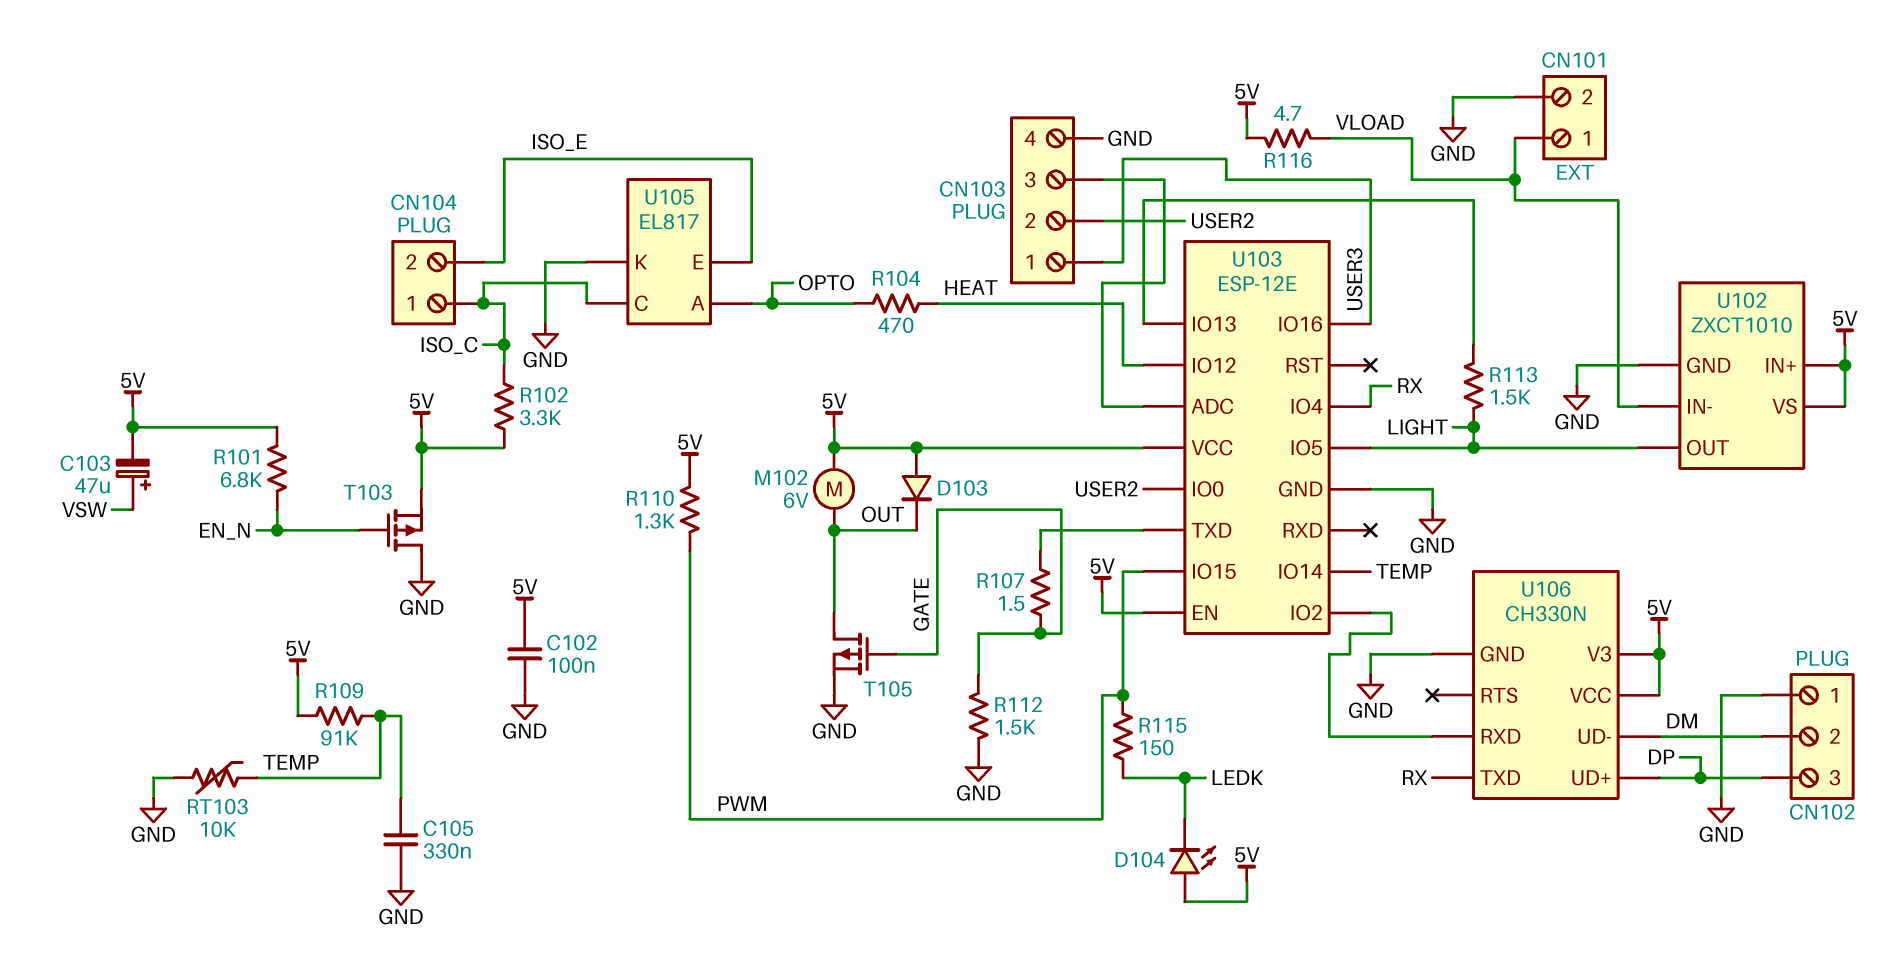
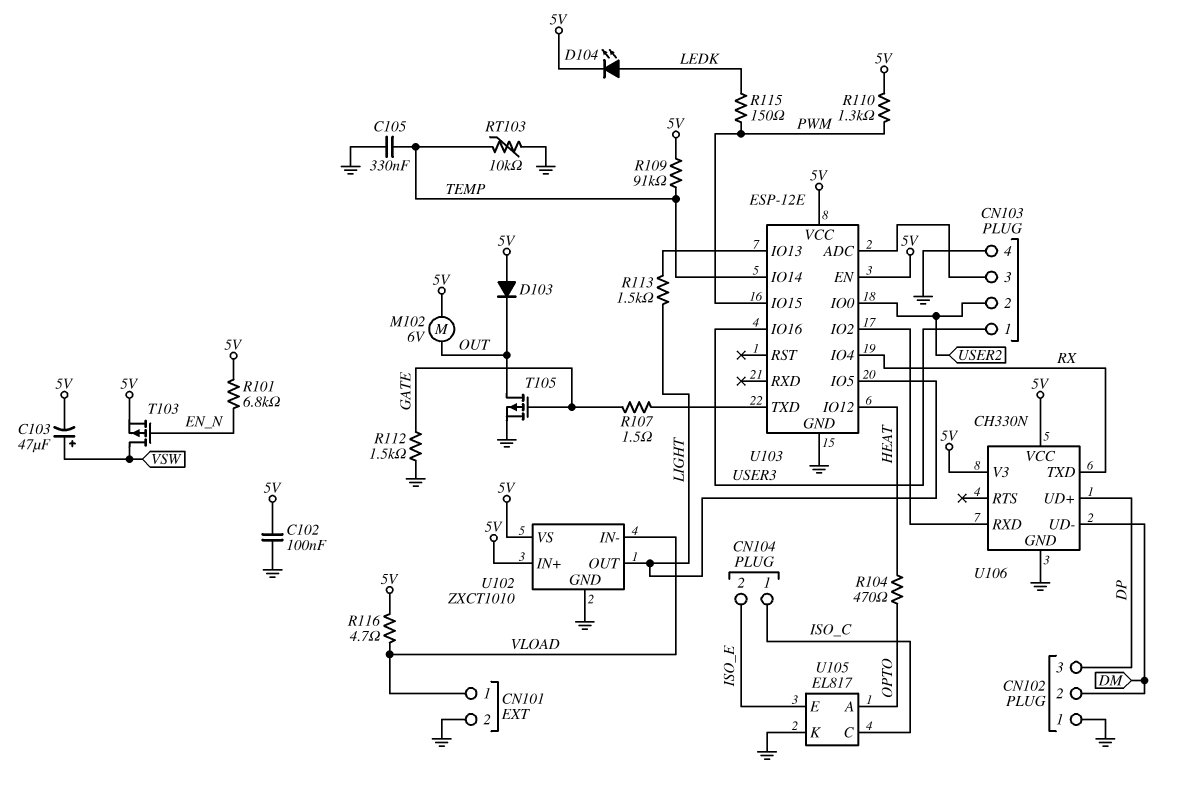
D104: LED (A 5V, K LEDK) -> LED (A LEDK, K 5V)
R102: 3.3k (5V, ISO_C) -> none
T103: PMOS (G EN_N, D GND, S 5V) -> PMOS (G EN_N, D VSW, S 5V)

